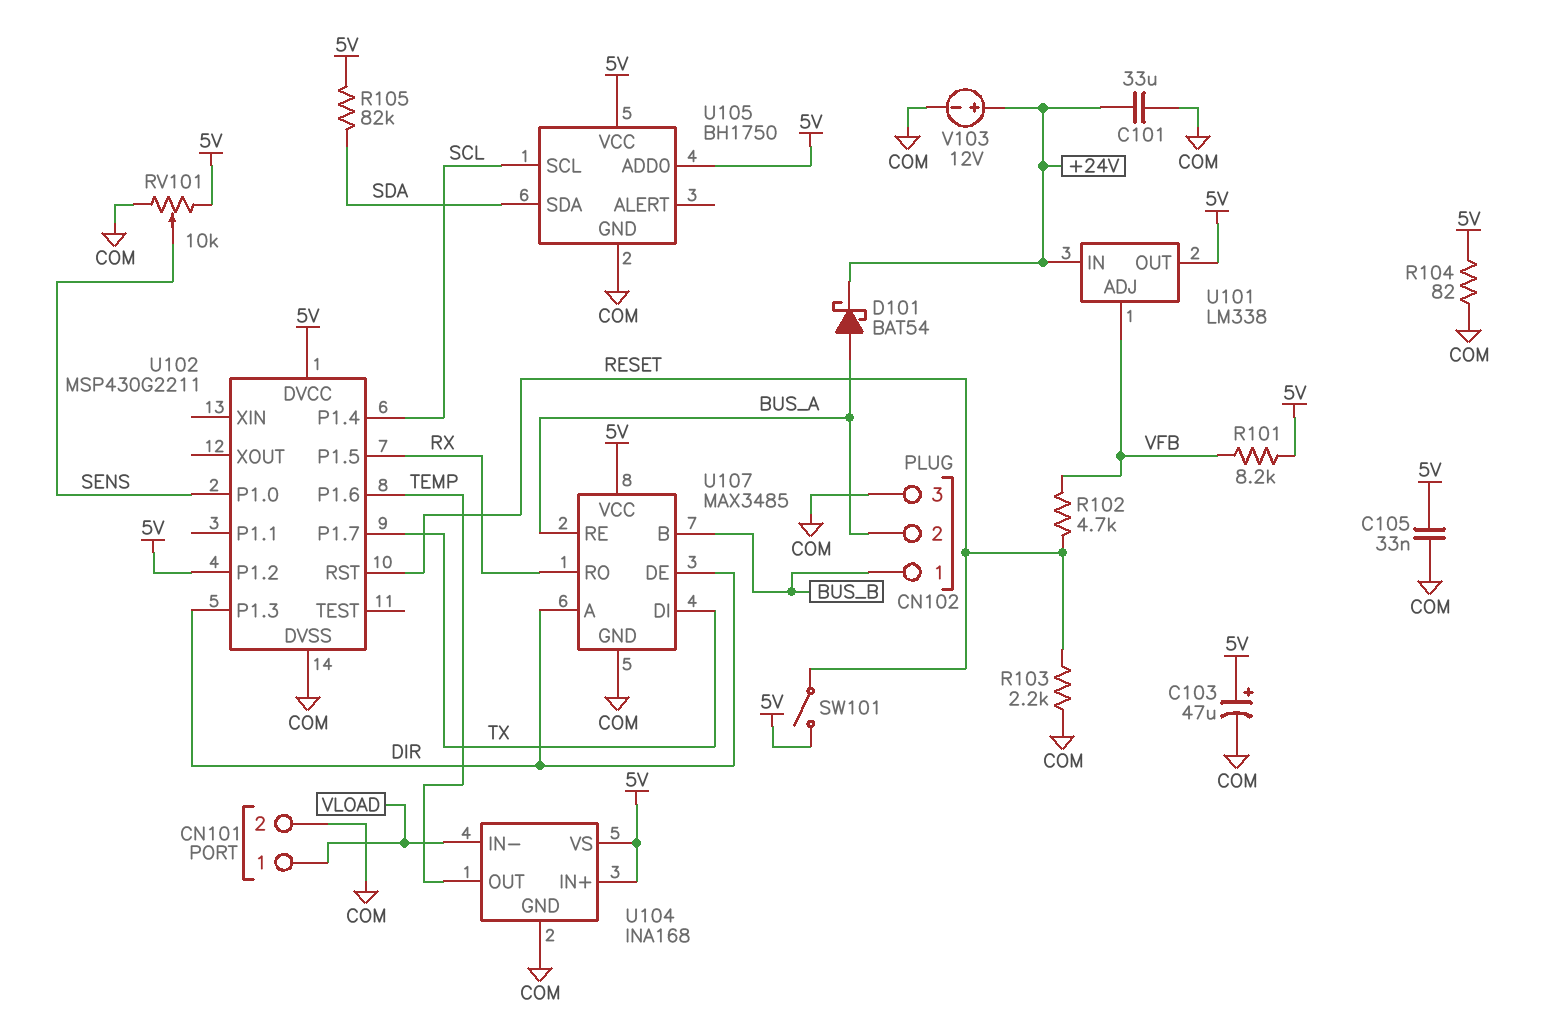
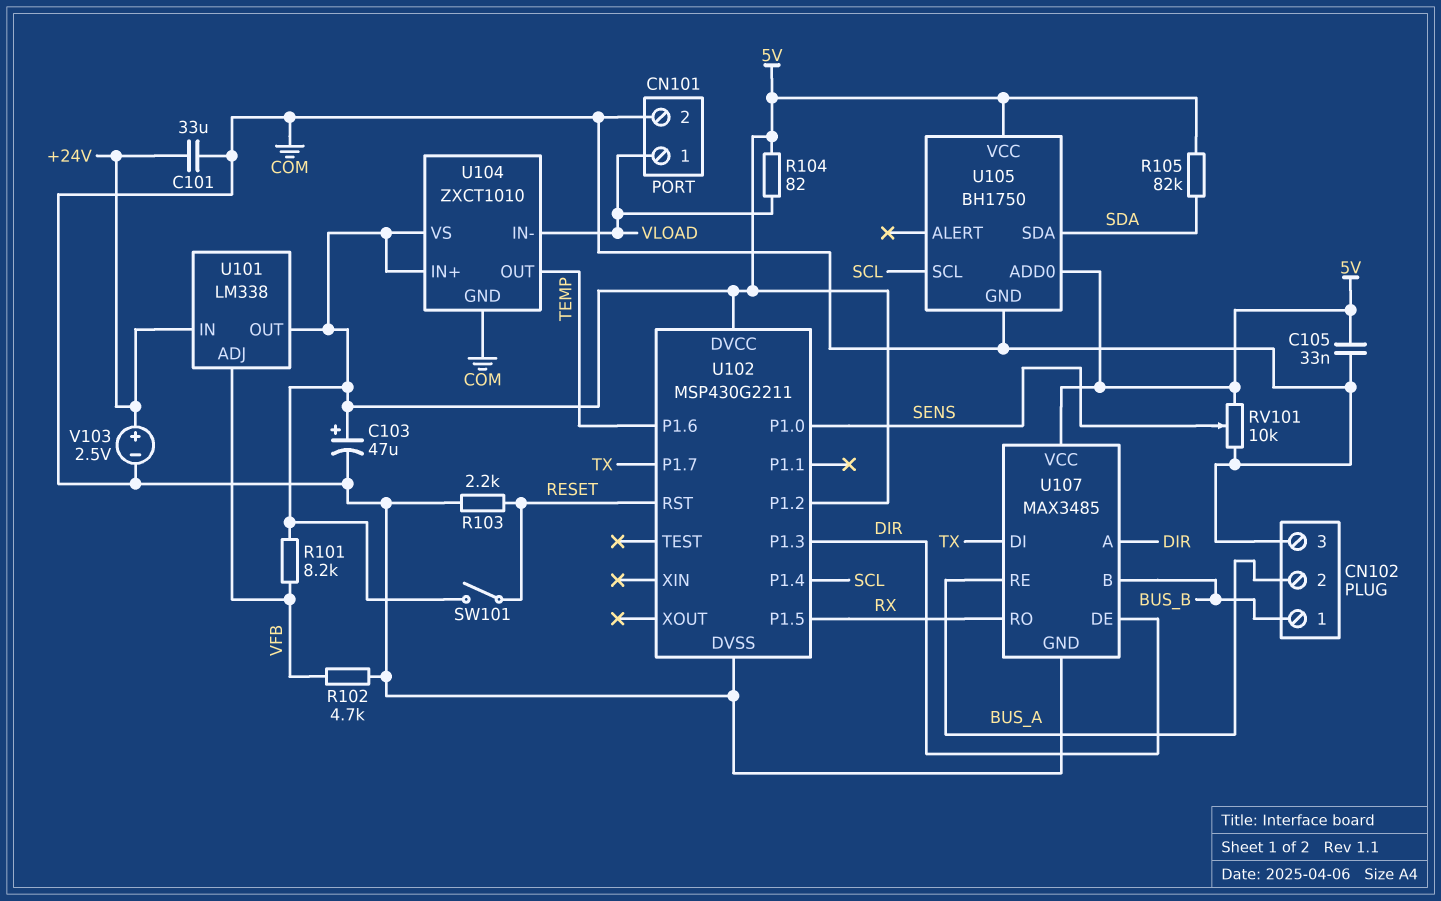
D101: schottky BAT54 (A BUS_A, K +24V) -> none
R102: 4.7k (RESET, VFB) -> 4.7k (COM, VFB)
R104: 82 (5V, COM) -> 82 (5V, VLOAD)
U104: INA168 -> ZXCT1010
V103: 12V (plus +24V, minus COM) -> 2.5V (plus +24V, minus COM)

